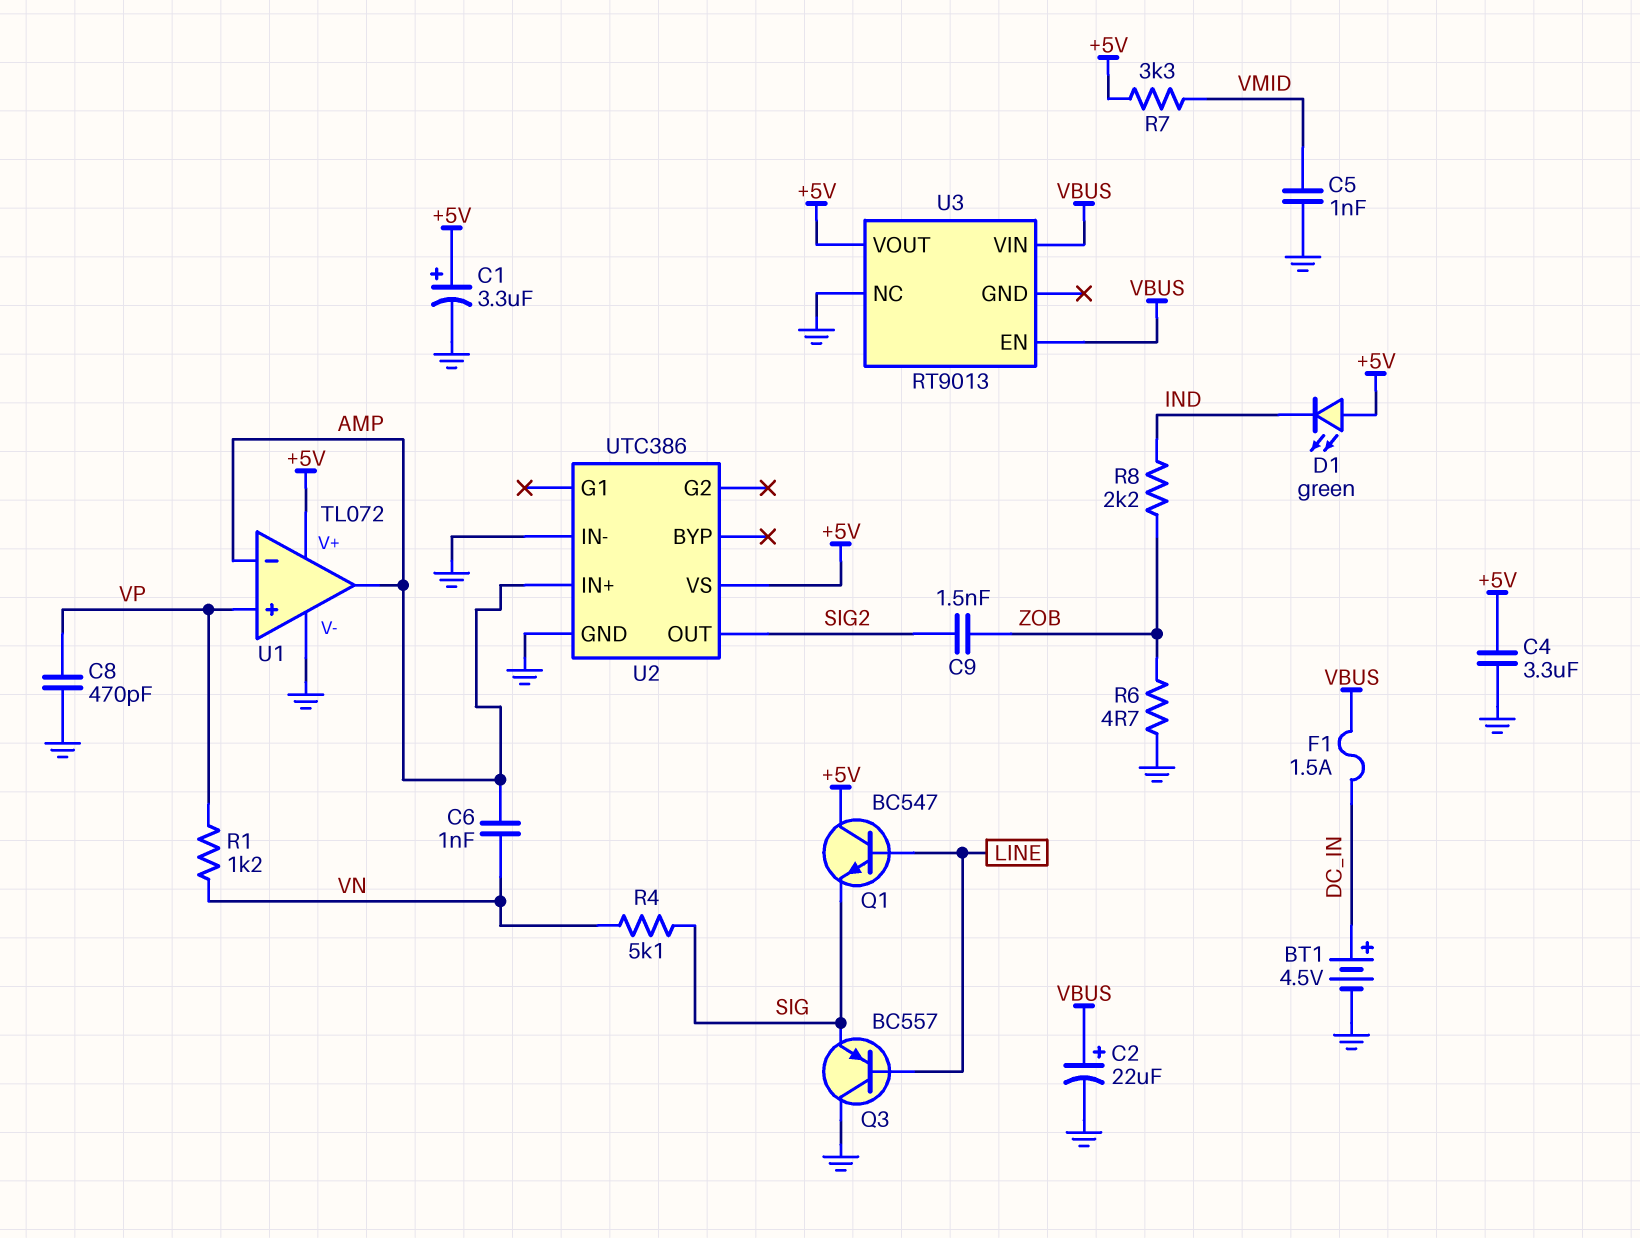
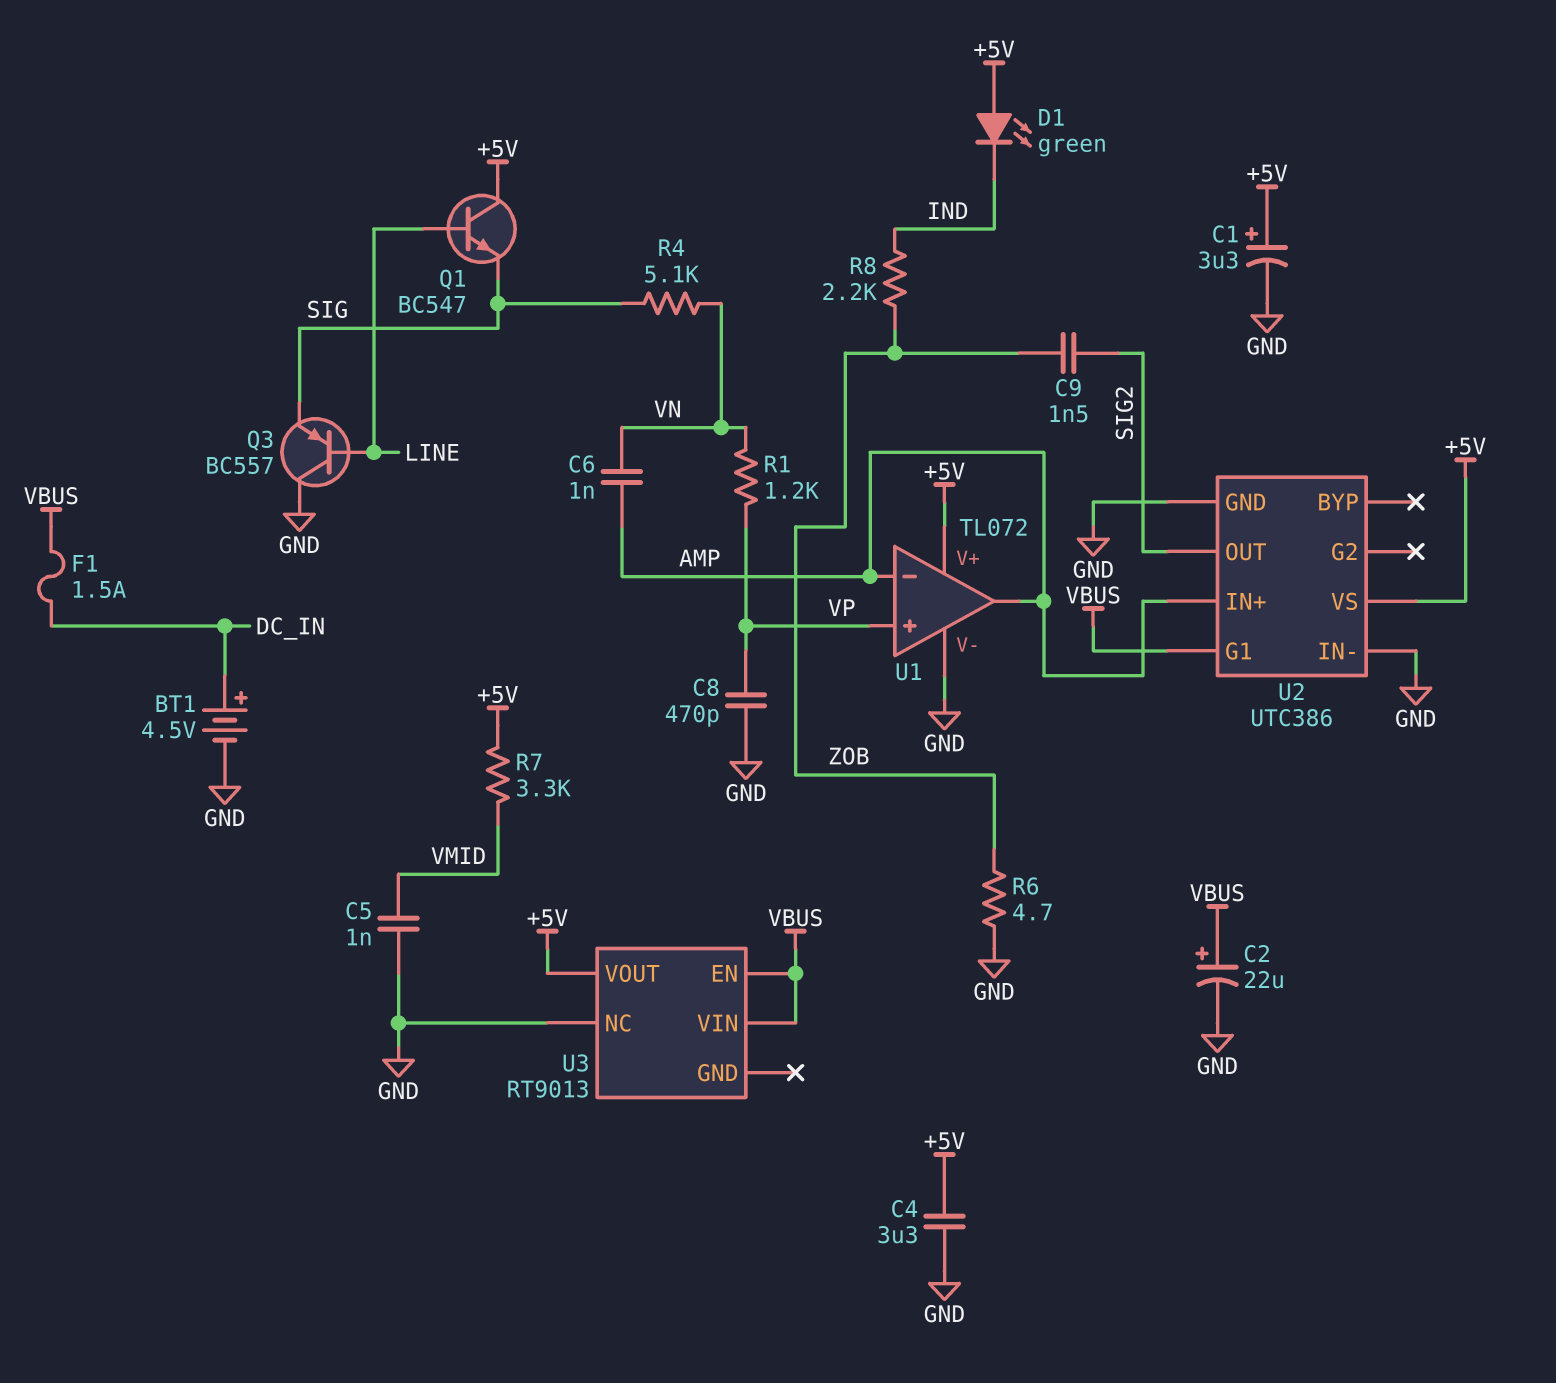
U2 pin G1: none -> VBUS

